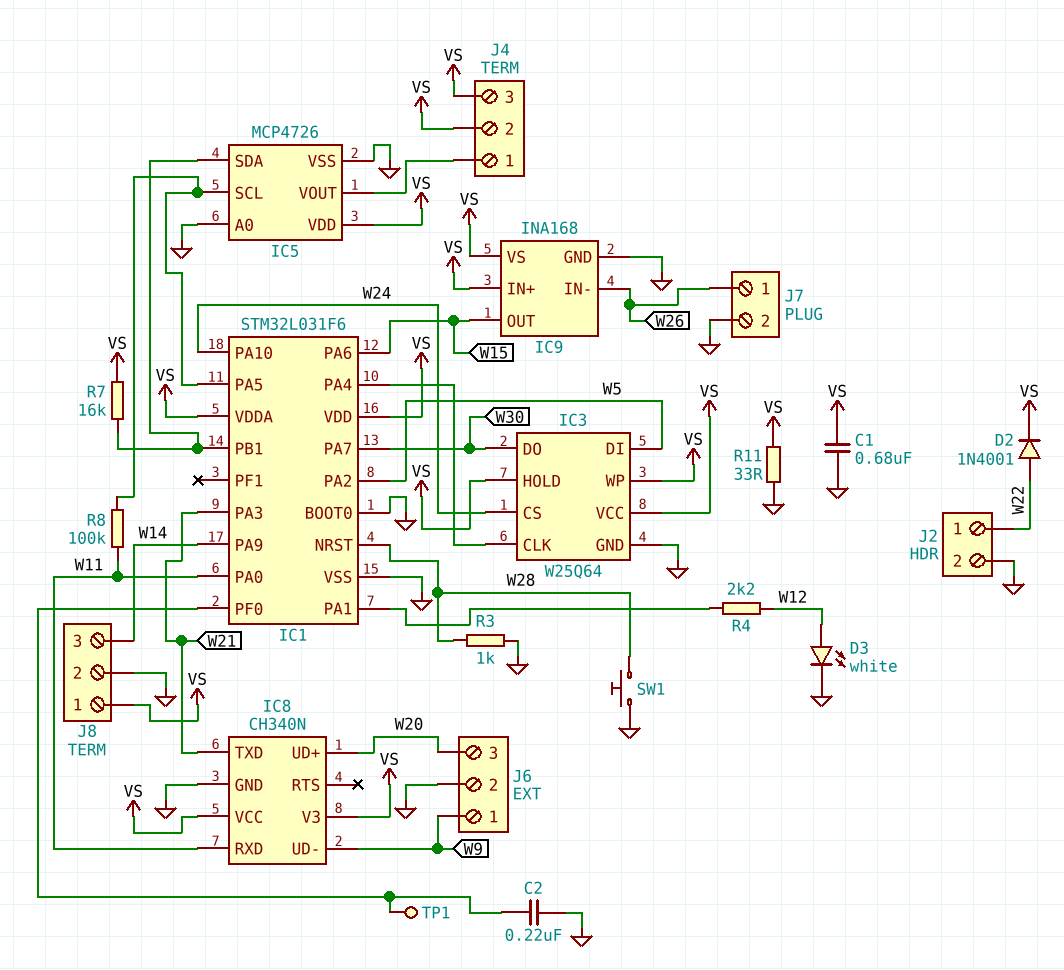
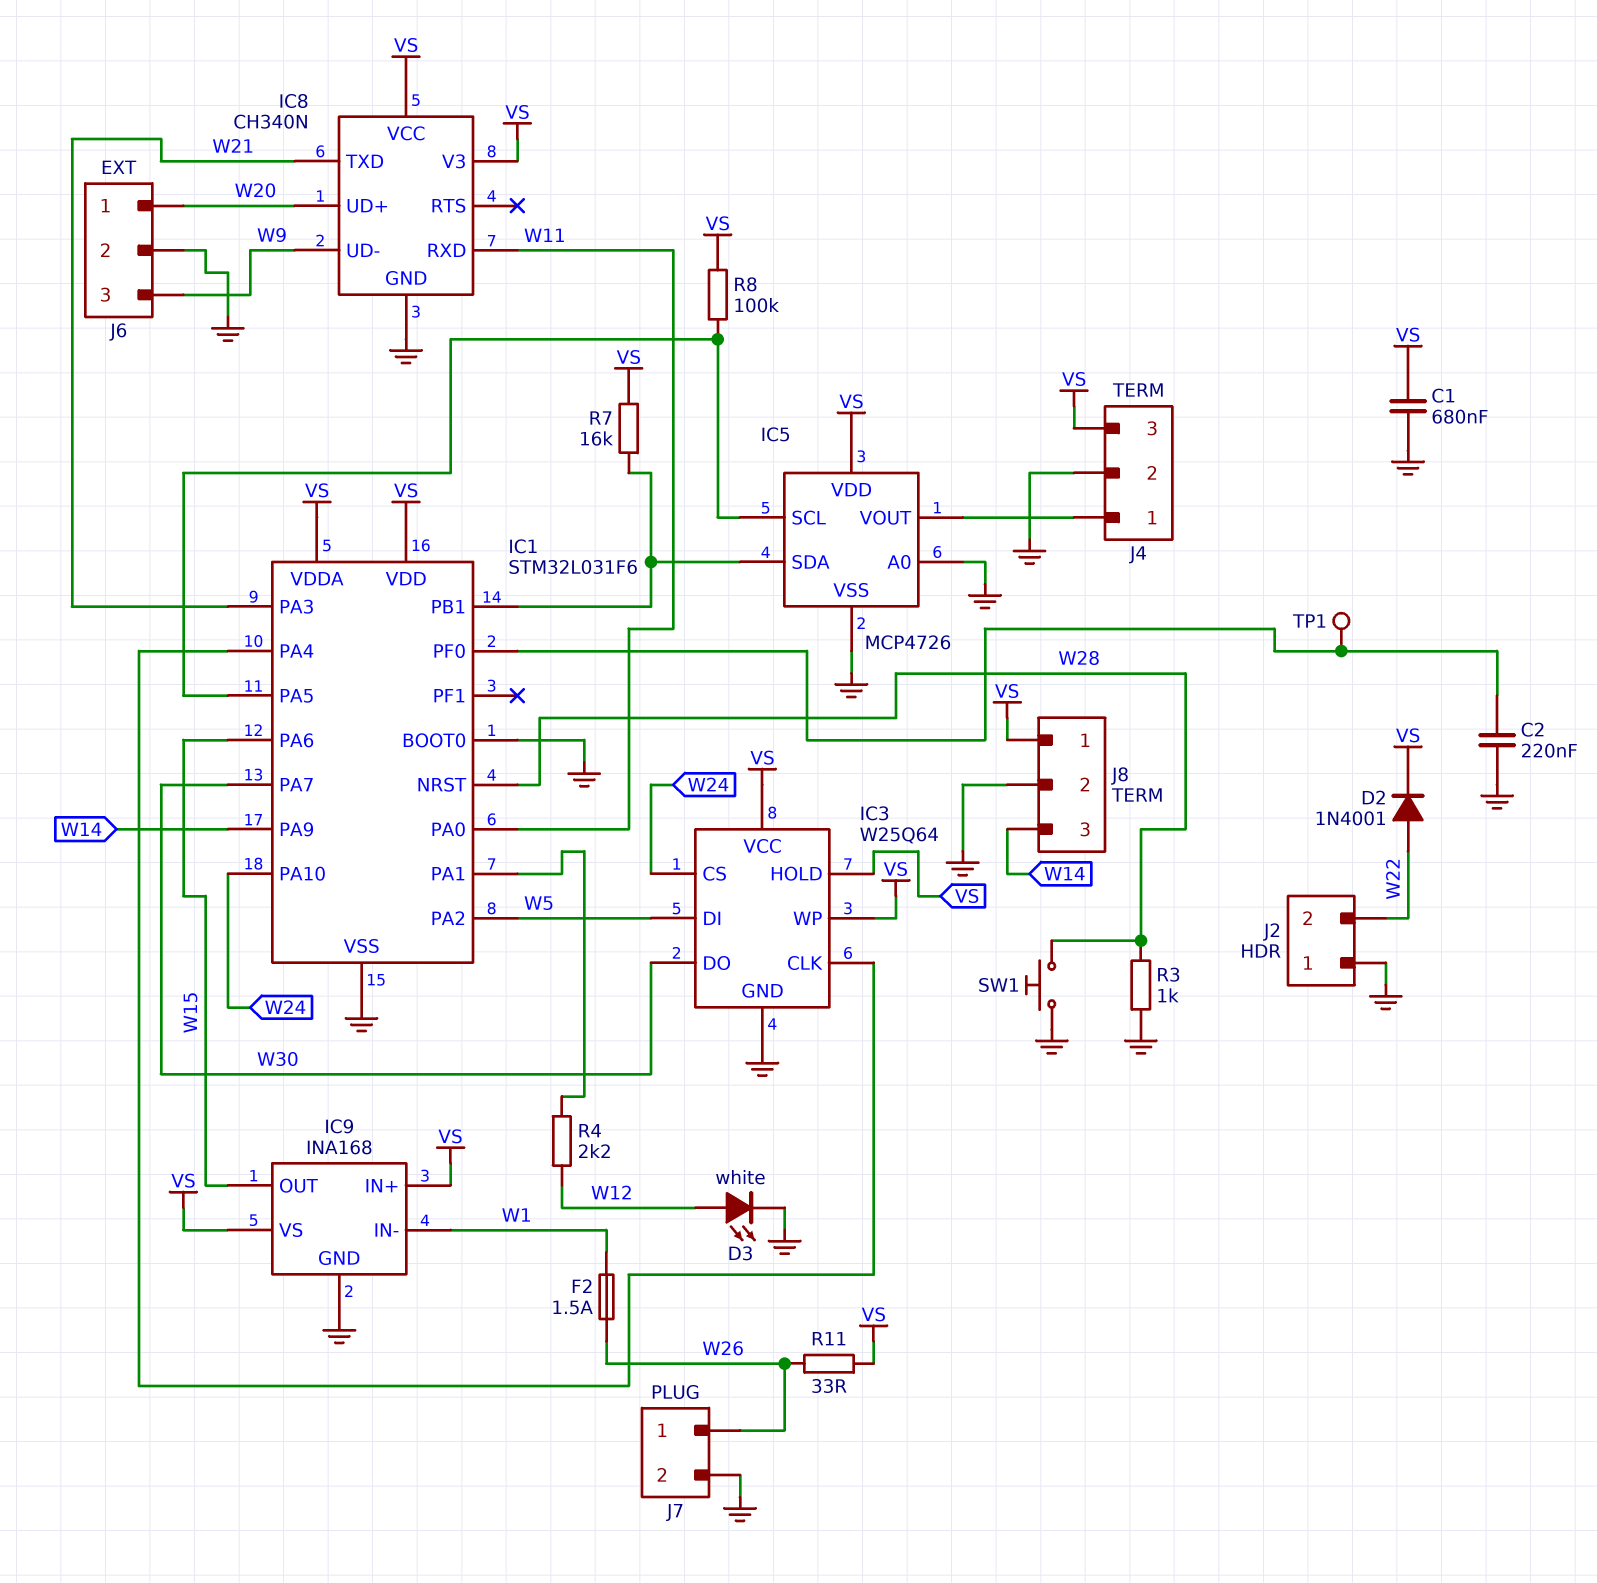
F2: none -> 1.5A (W1, W26)
IC9 pin IN-: W26 -> W1
J2 pin 1: W22 -> GND
J2 pin 2: GND -> W22
J4 pin 2: VS -> GND
J6 pin 1: W9 -> W20
J6 pin 3: W20 -> W9
R8: 100k (IC1/PA5, W11) -> 100k (IC1/PA5, VS)
R11: 33 (GND, VS) -> 33 (VS, W26)

